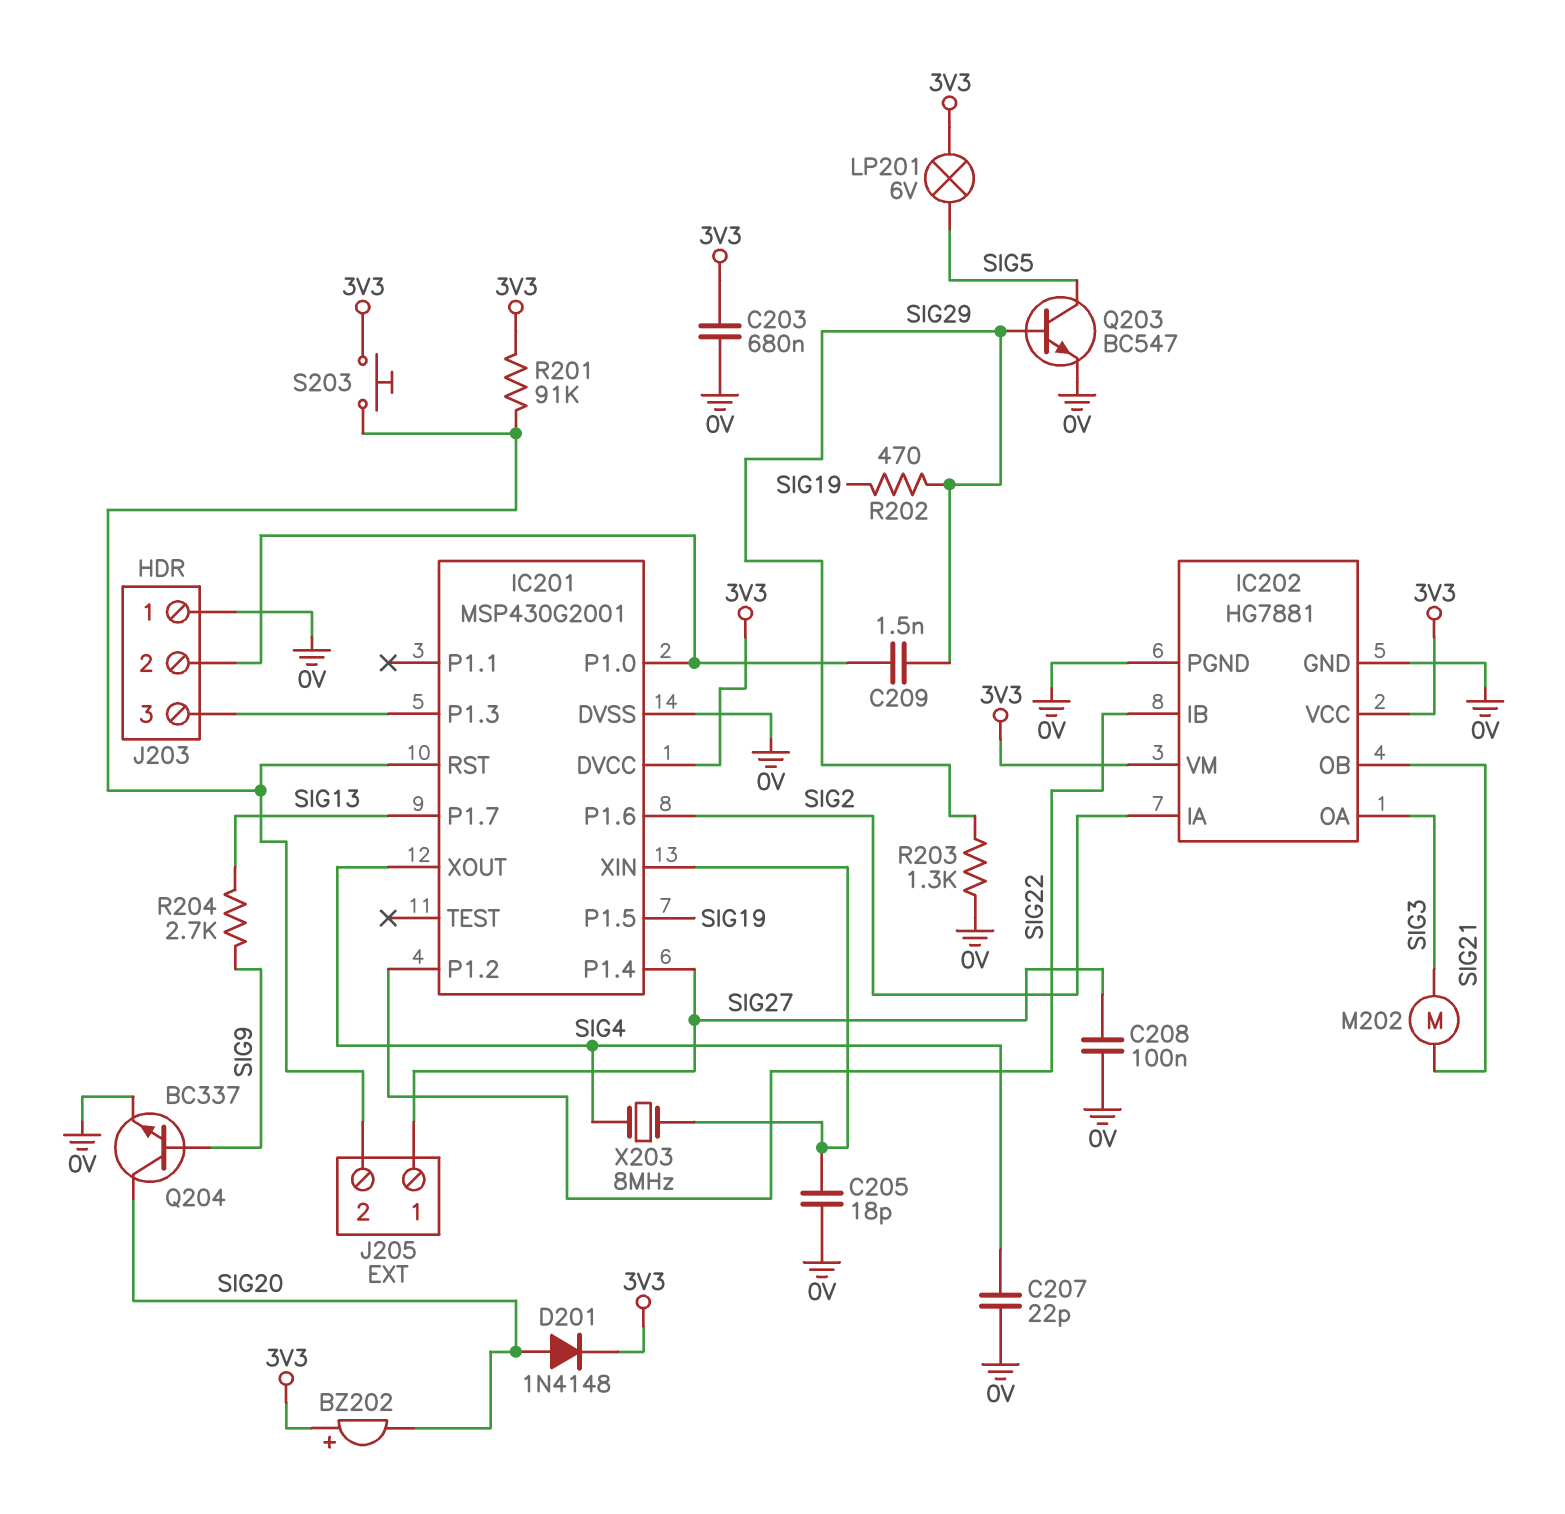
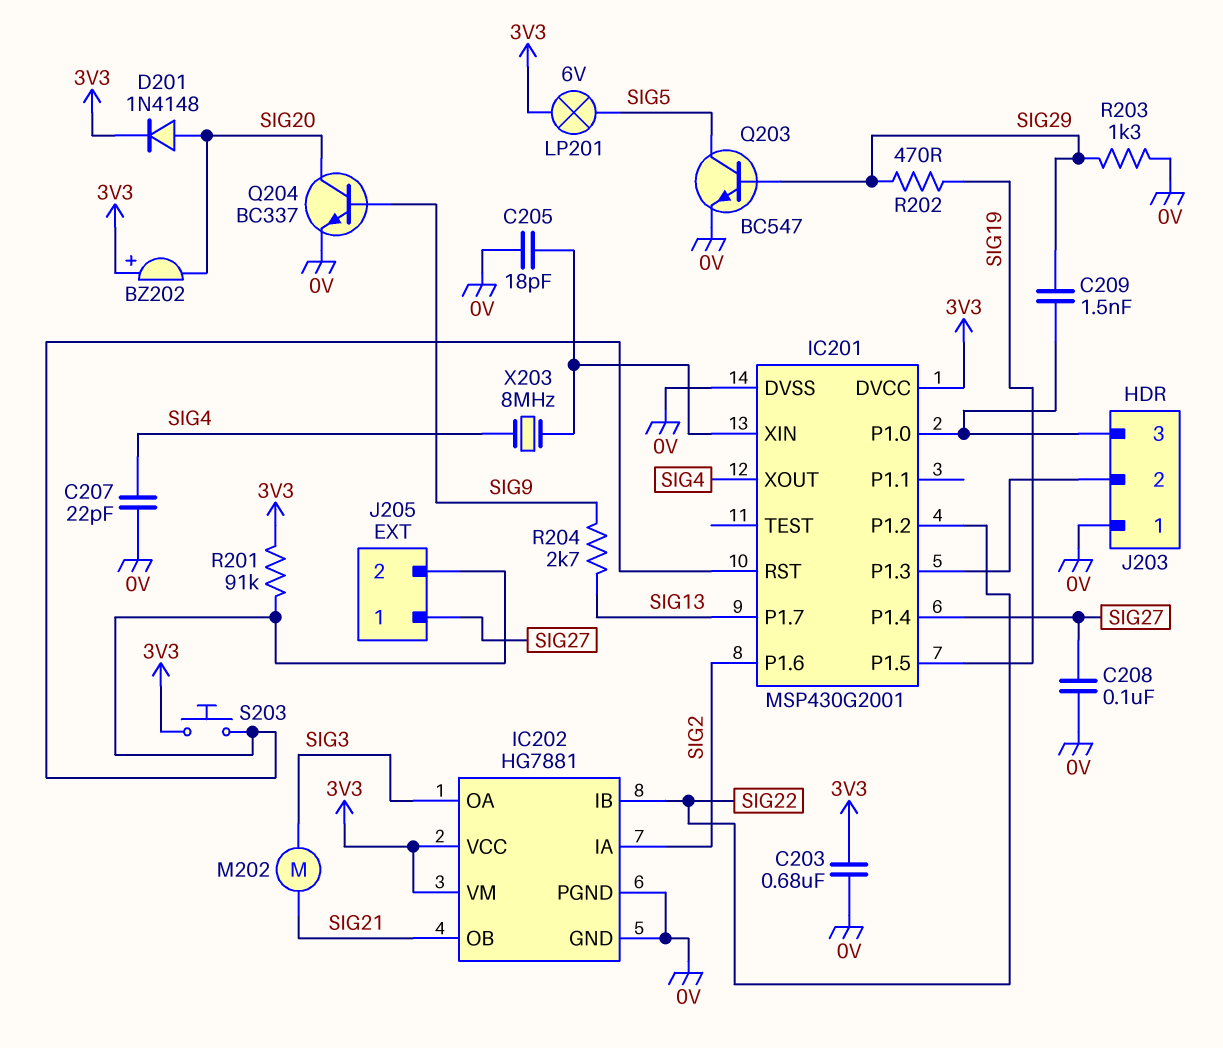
J203 pin 2: IC201/P1.0 -> IC201/P1.3
J203 pin 3: IC201/P1.3 -> IC201/P1.0

